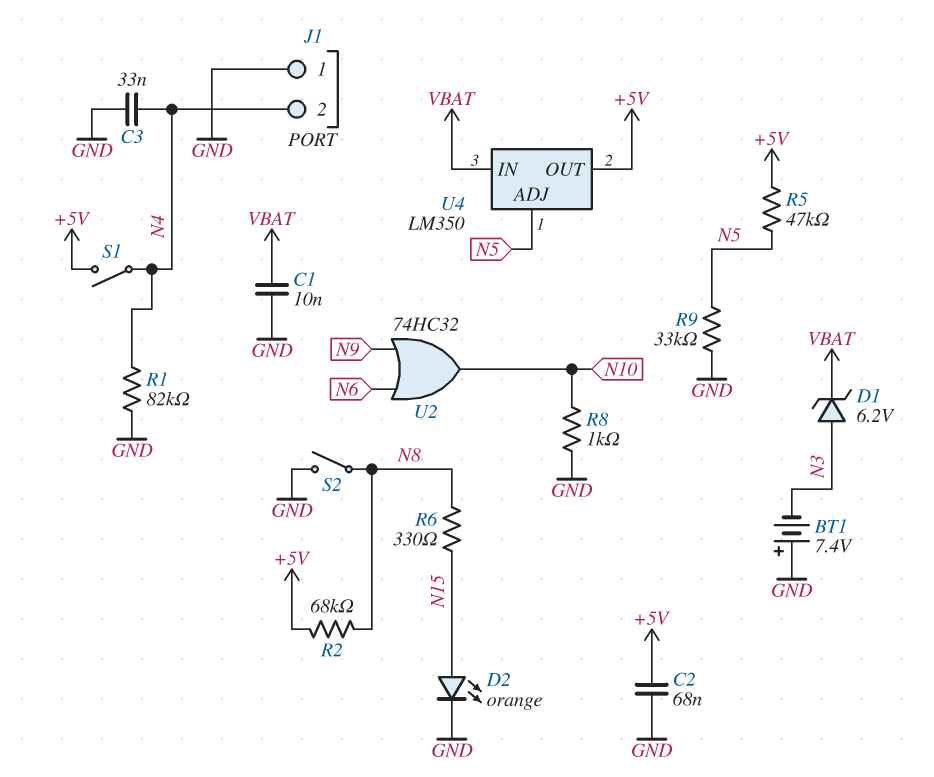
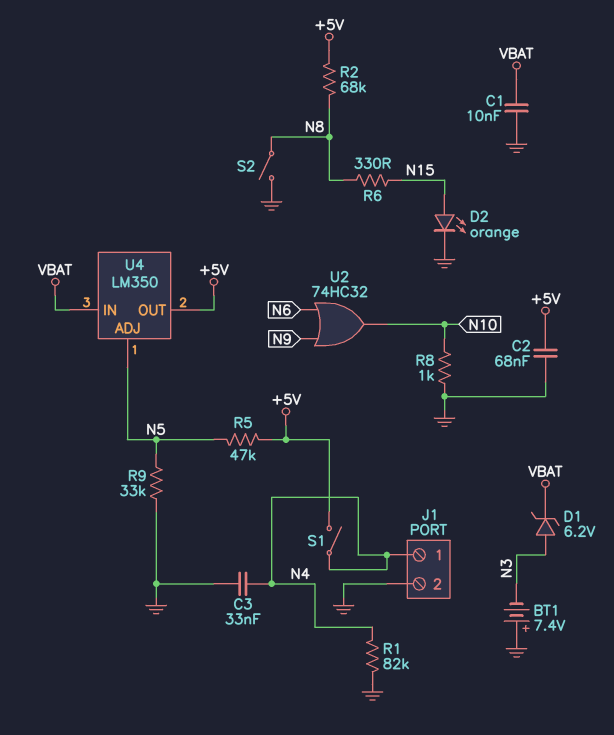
J1 pin 1: GND -> N4
J1 pin 2: N4 -> GND

